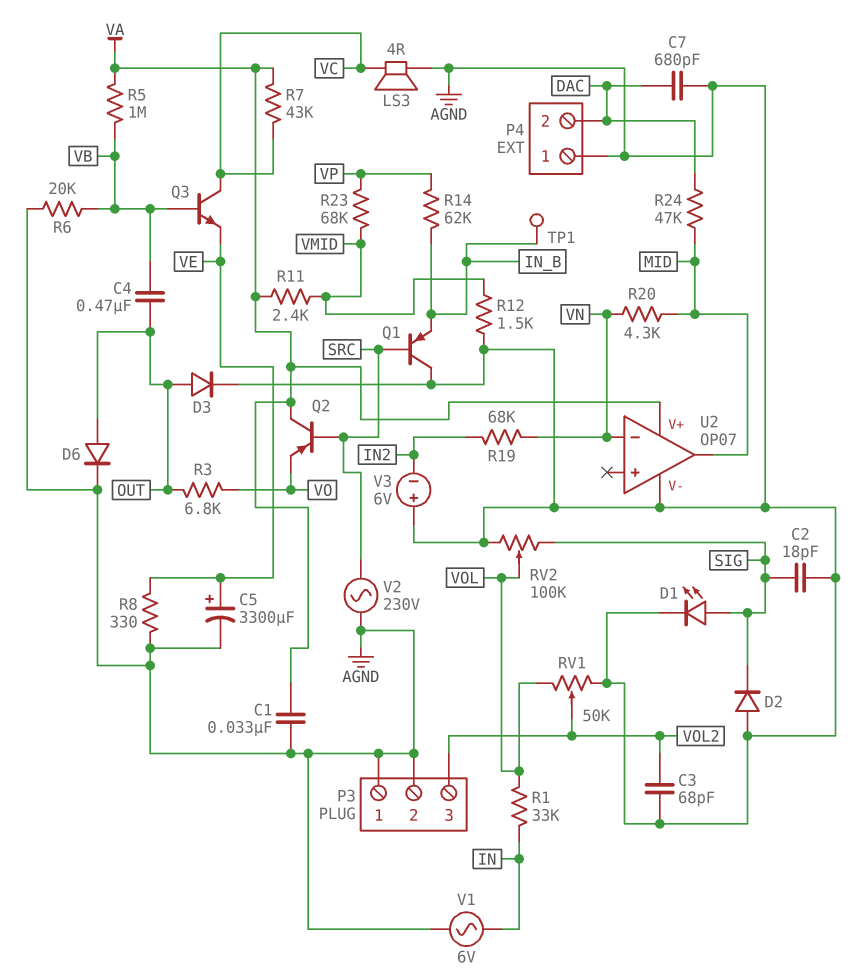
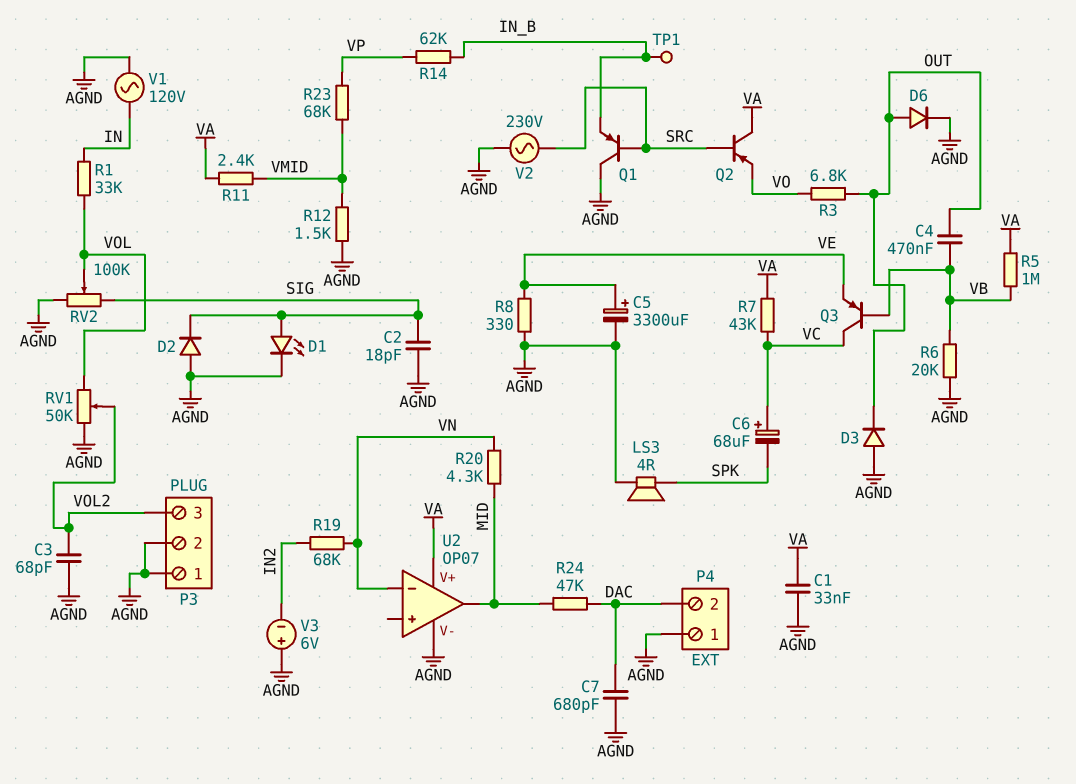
C6: none -> 68uF (plus VC, minus SPK)
D3: diode (A OUT, K AGND) -> diode (A AGND, K OUT)
LS3: speaker 4R (AGND, VC) -> speaker 4R (AGND, SPK)
Q3: NPN (B VB, C VC, E VE) -> PNP (B VB, C VC, E VE)
V1: AC 6V (AGND, IN) -> AC 120V (AGND, IN)

